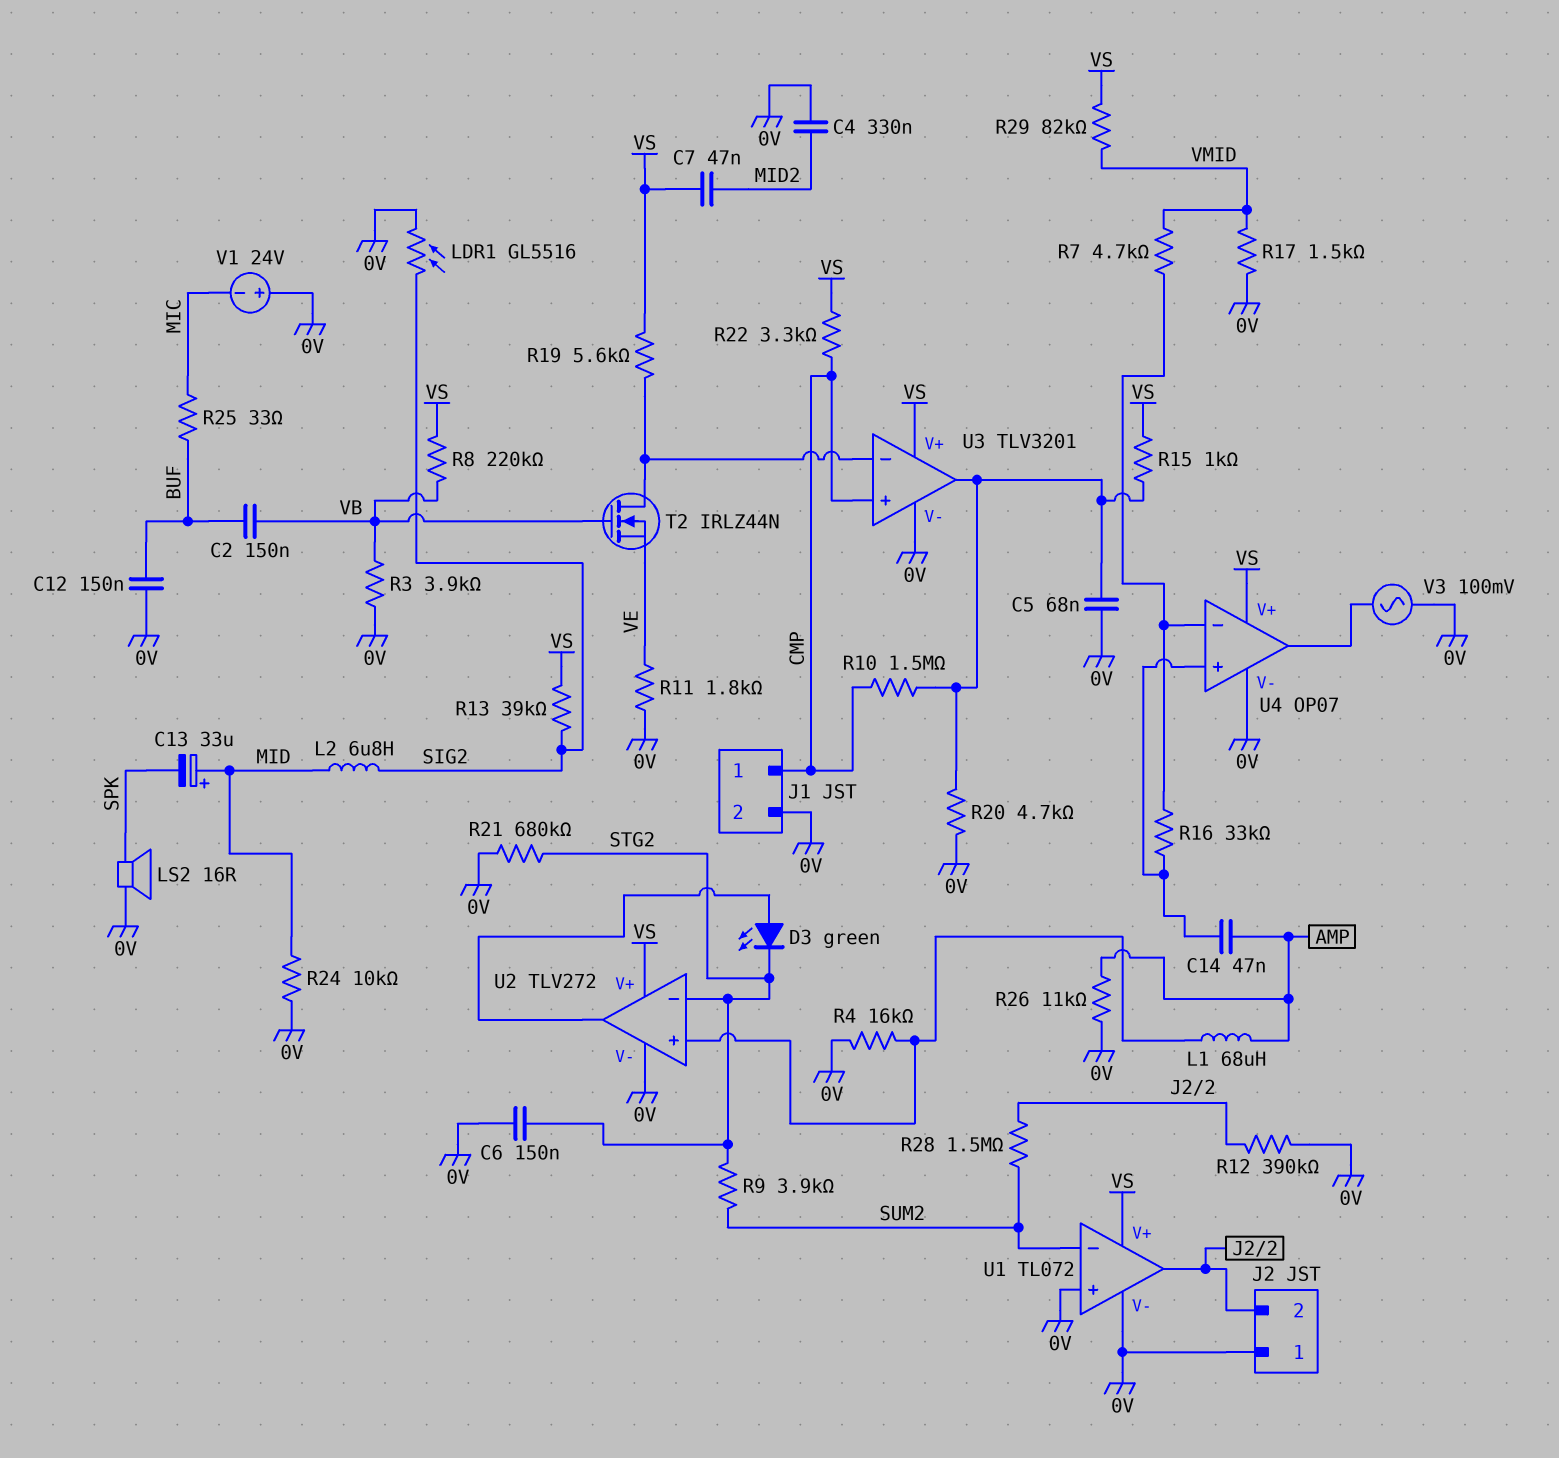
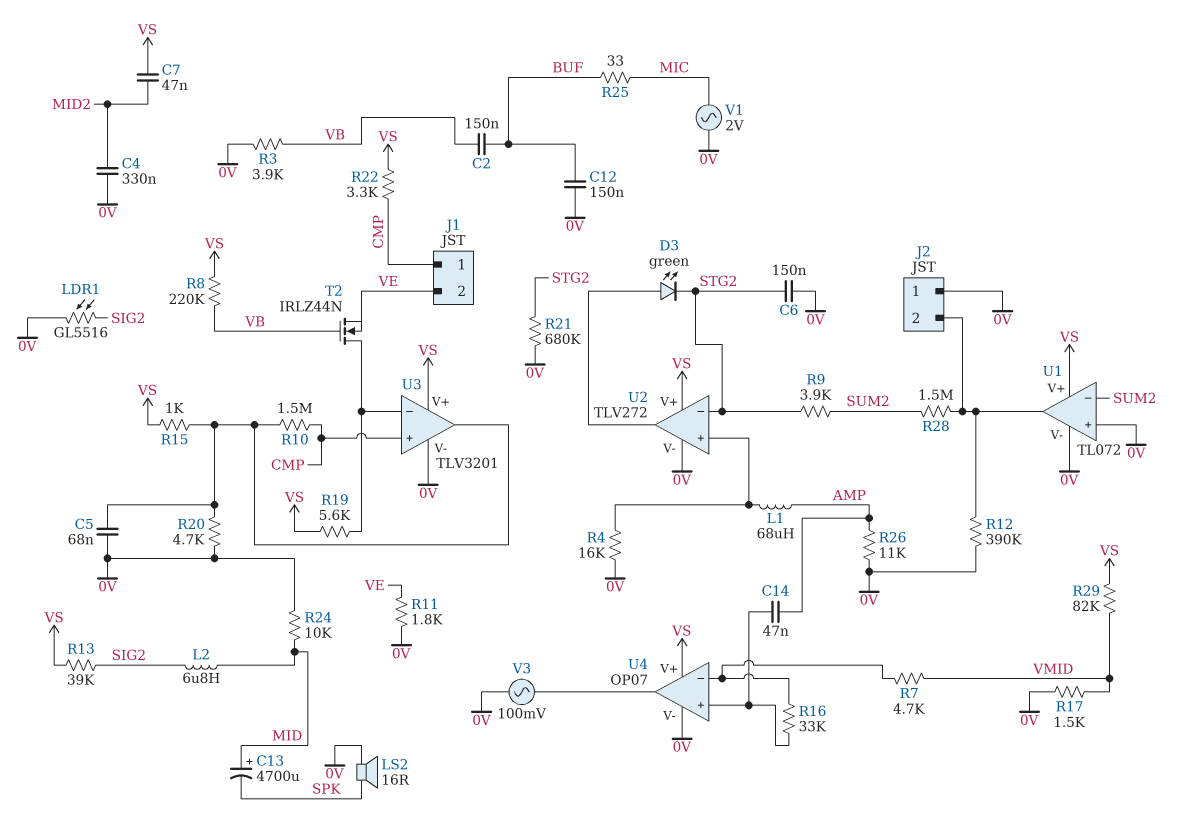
C13: 33uF (plus MID, minus SPK) -> 4700uF (plus MID, minus SPK)
J1 pin 2: 0V -> VE
V1: 24V (plus 0V, minus MIC) -> AC 2V (0V, MIC)

